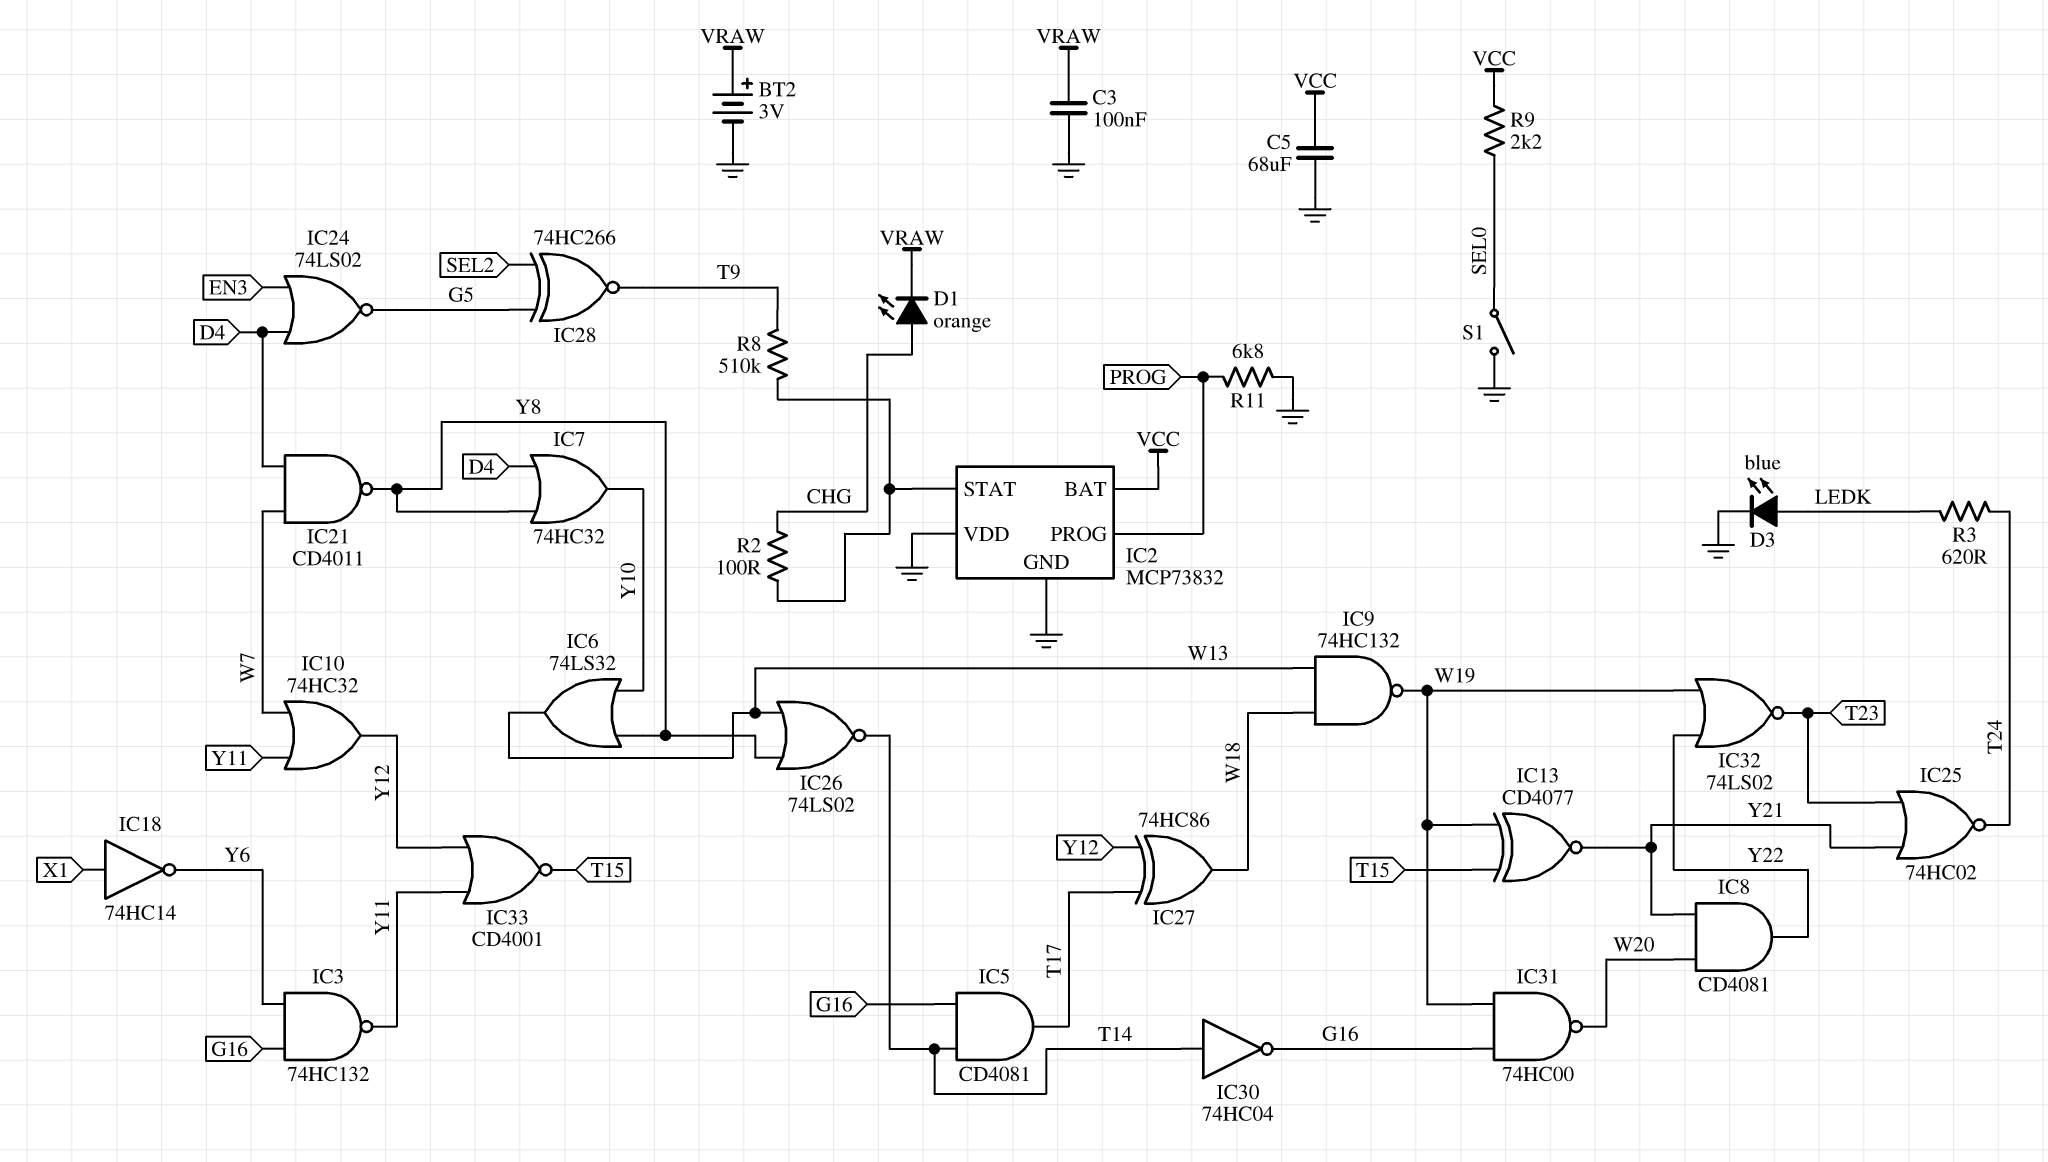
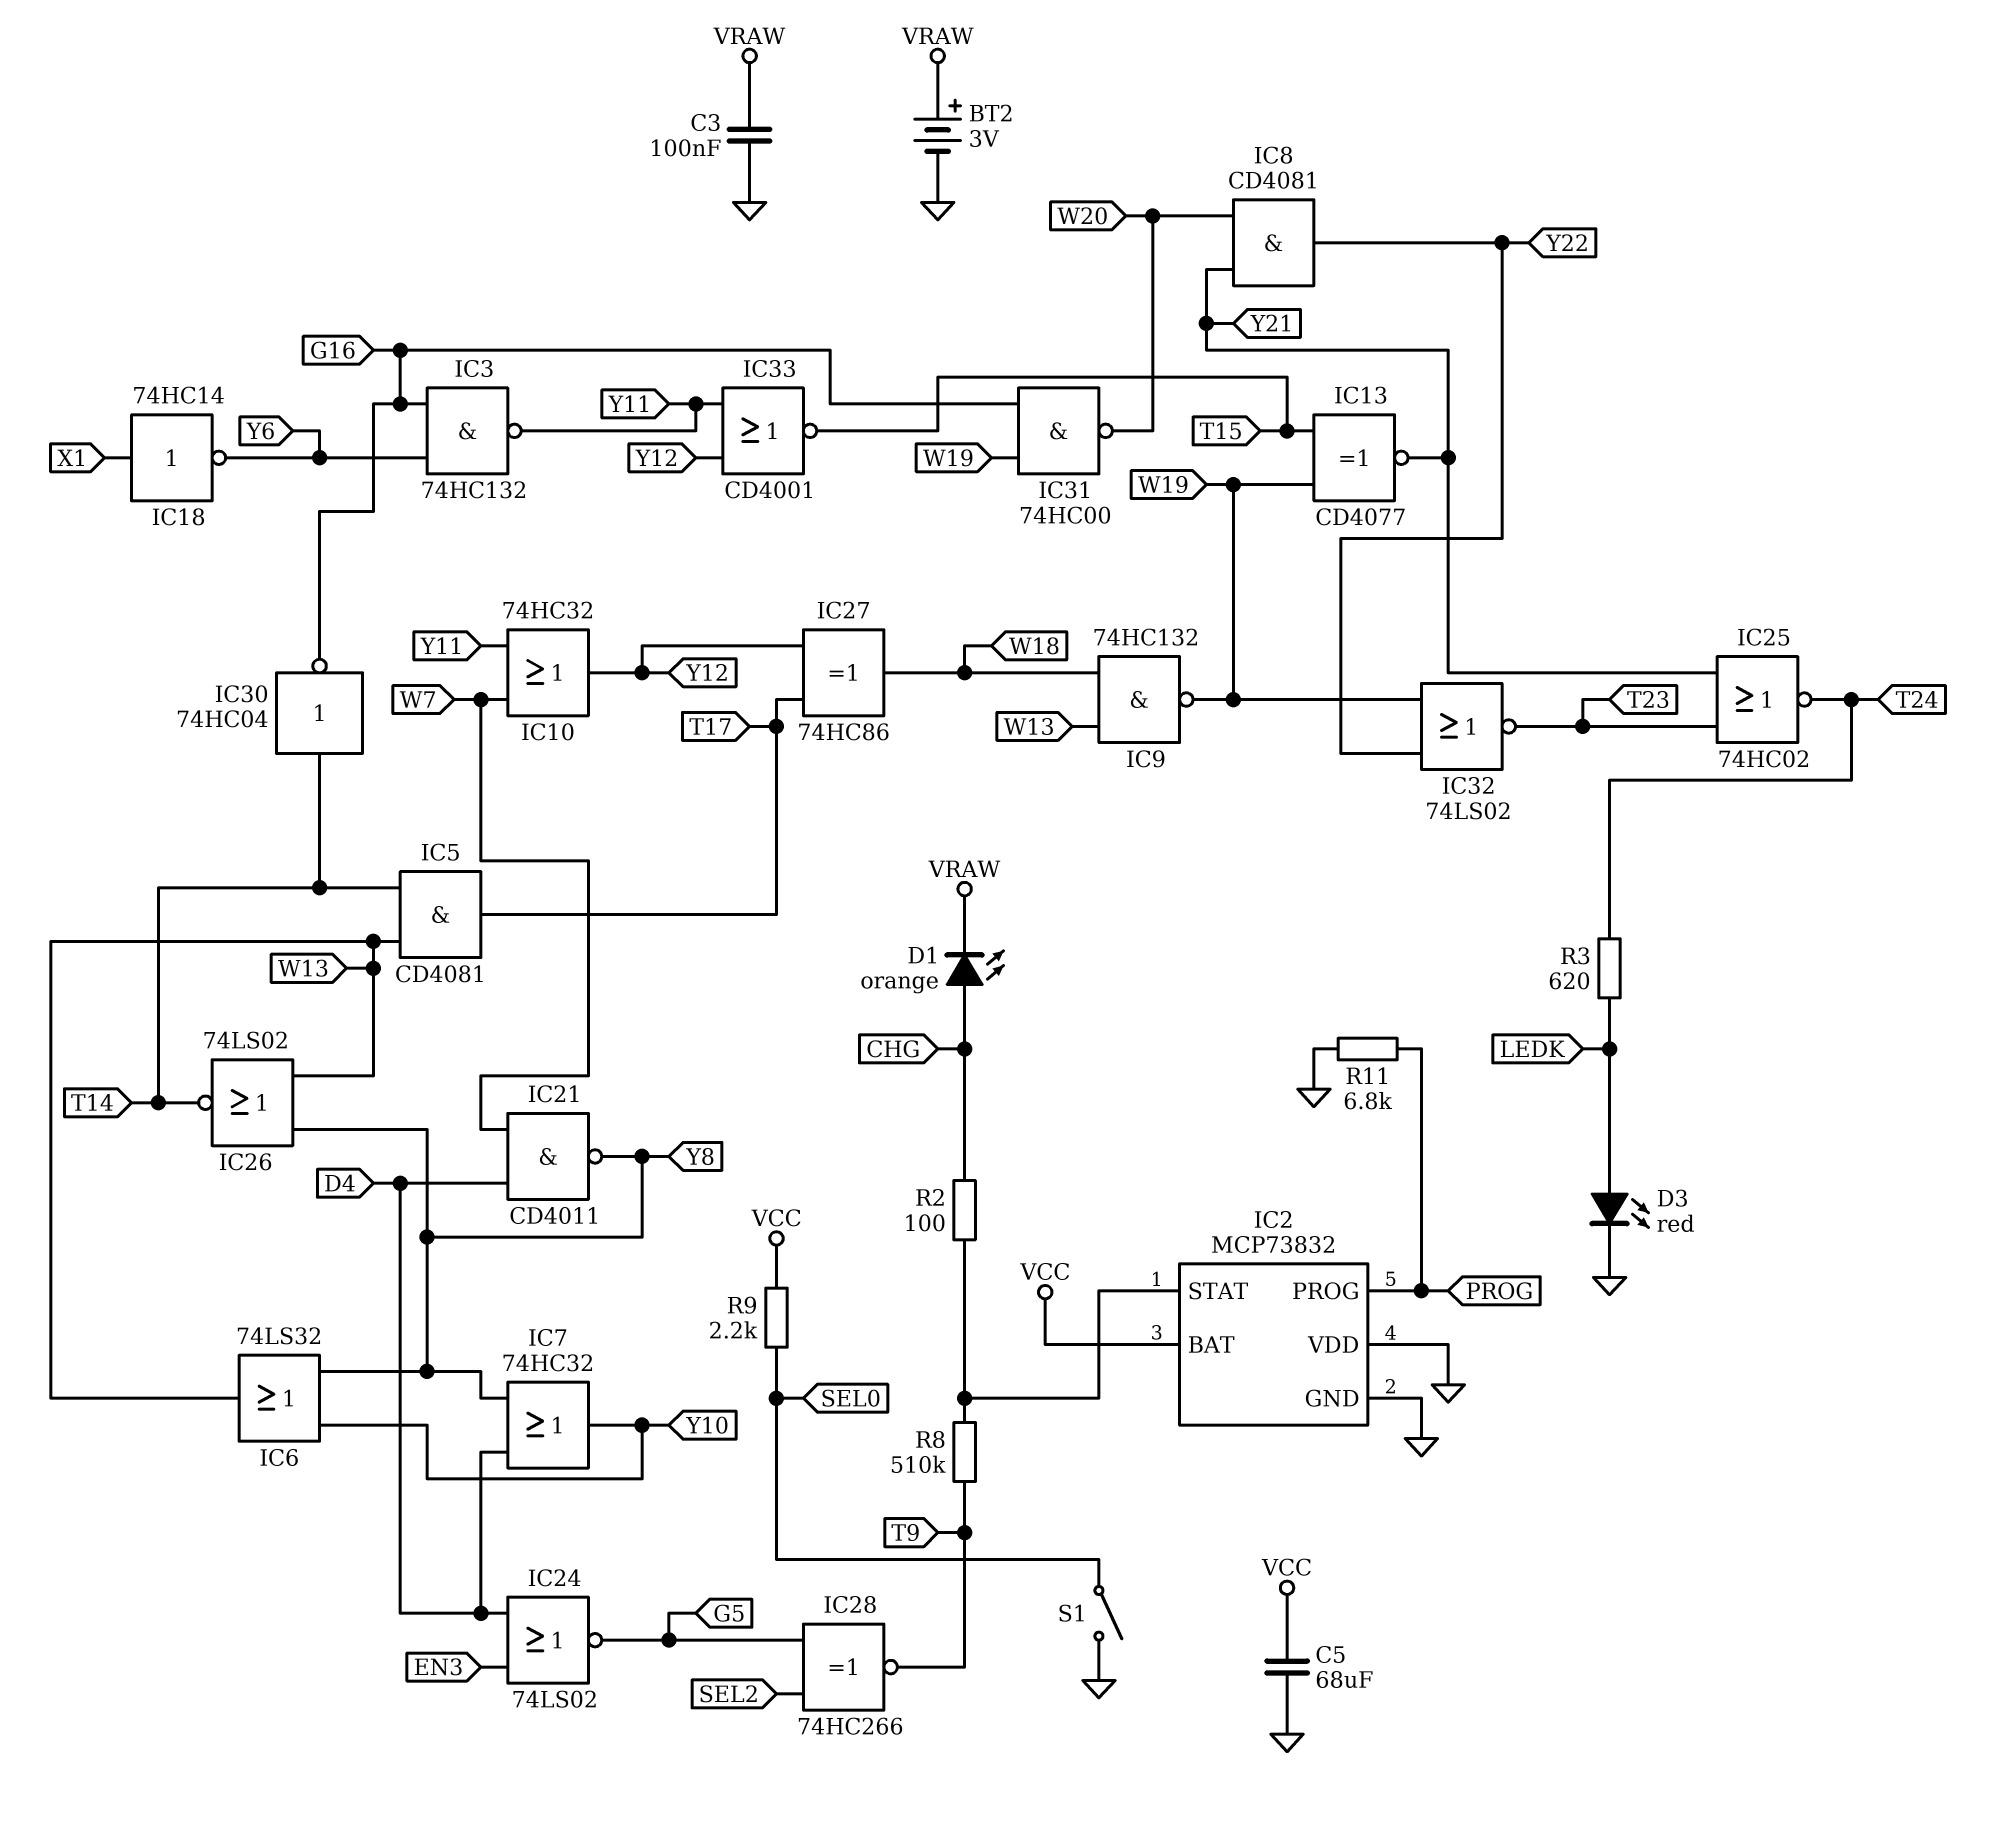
D3: LED blue (A LEDK, K GND) -> LED red (A LEDK, K GND)
IC5: AND CD4081 (in G16, in T14, out T17) -> AND CD4081 (in T14, in W13, out T17)

